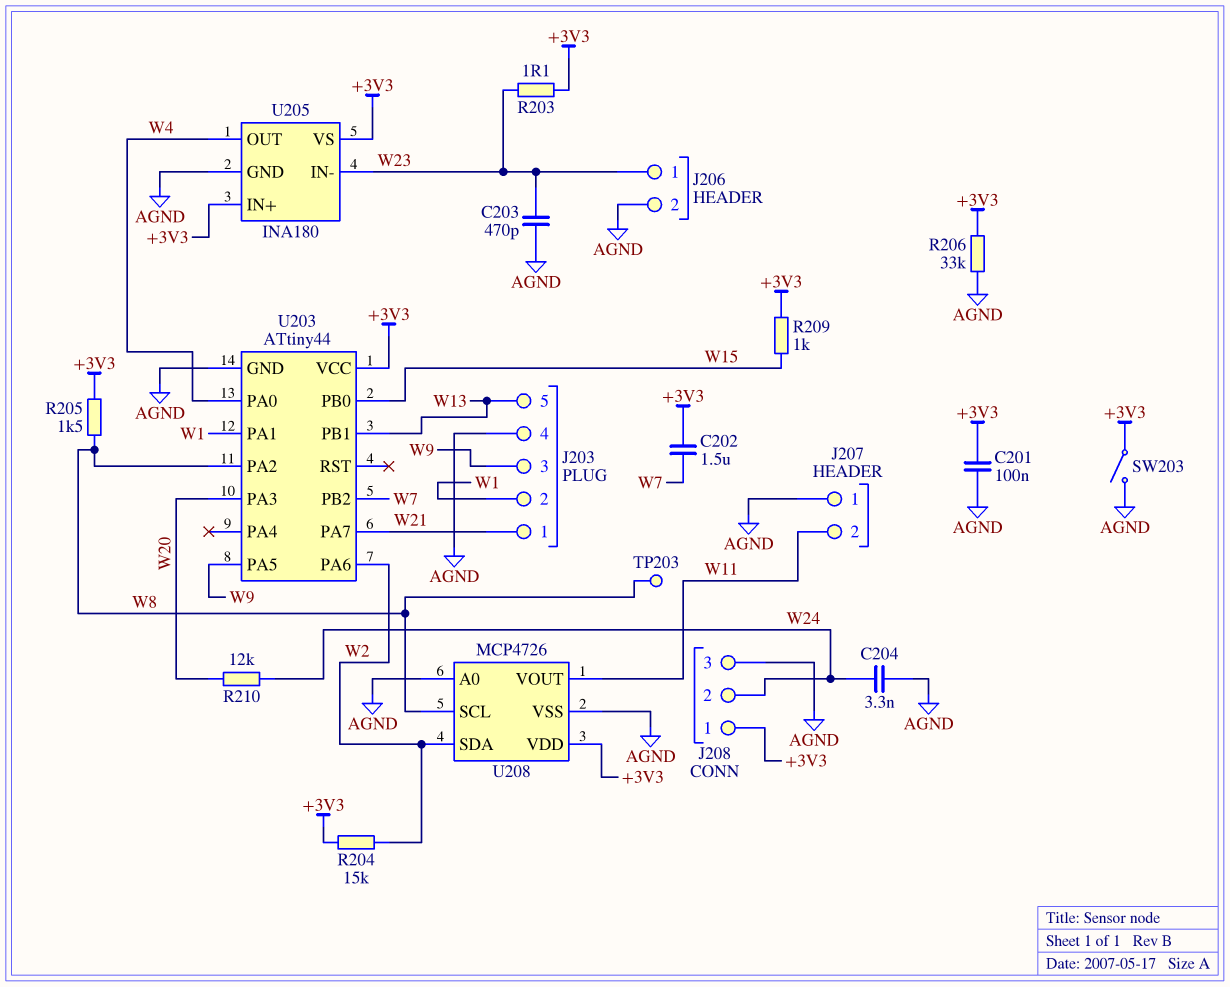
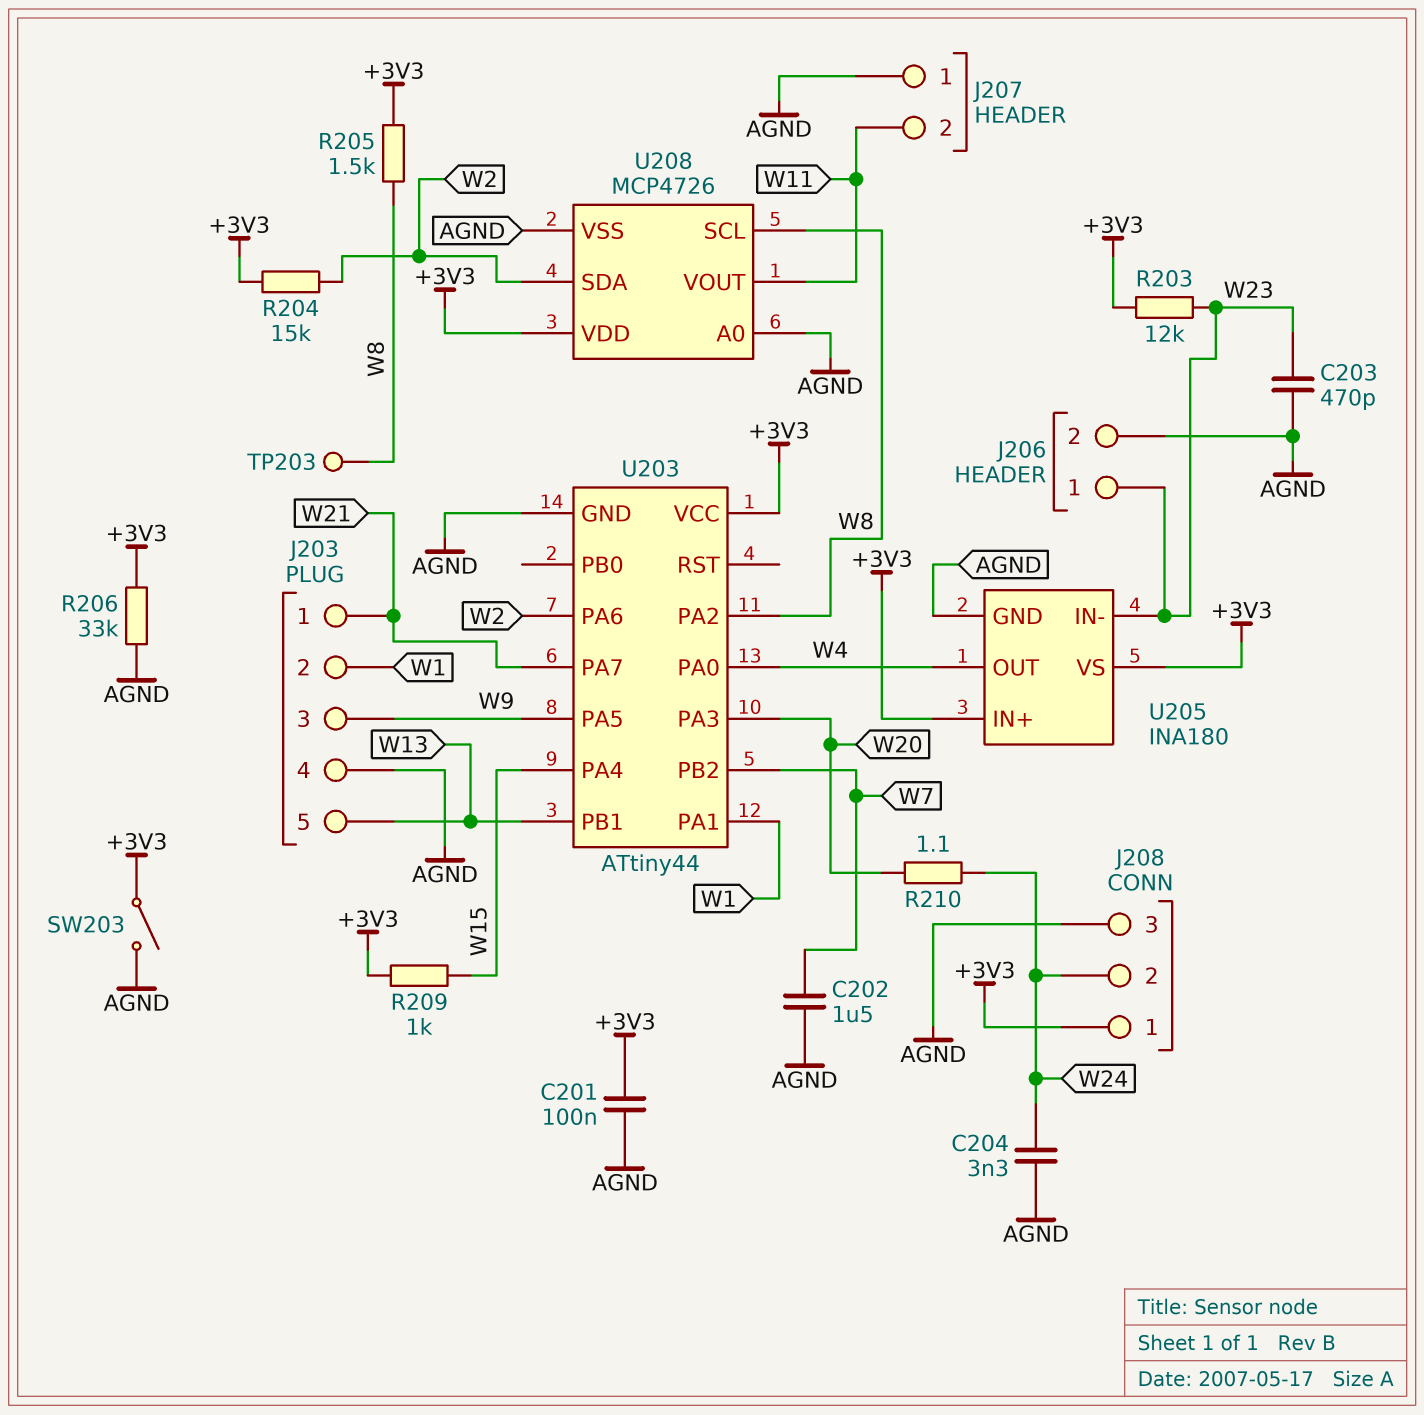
C202: 1.5uF (+3V3, W7) -> 1.5uF (AGND, W7)
R203: 1.1 (+3V3, W23) -> 12k (+3V3, W23)
R210: 12k (W20, W24) -> 1.1 (W20, W24)
U203 pin PA4: none -> W15
U203 pin PB0: W15 -> none

